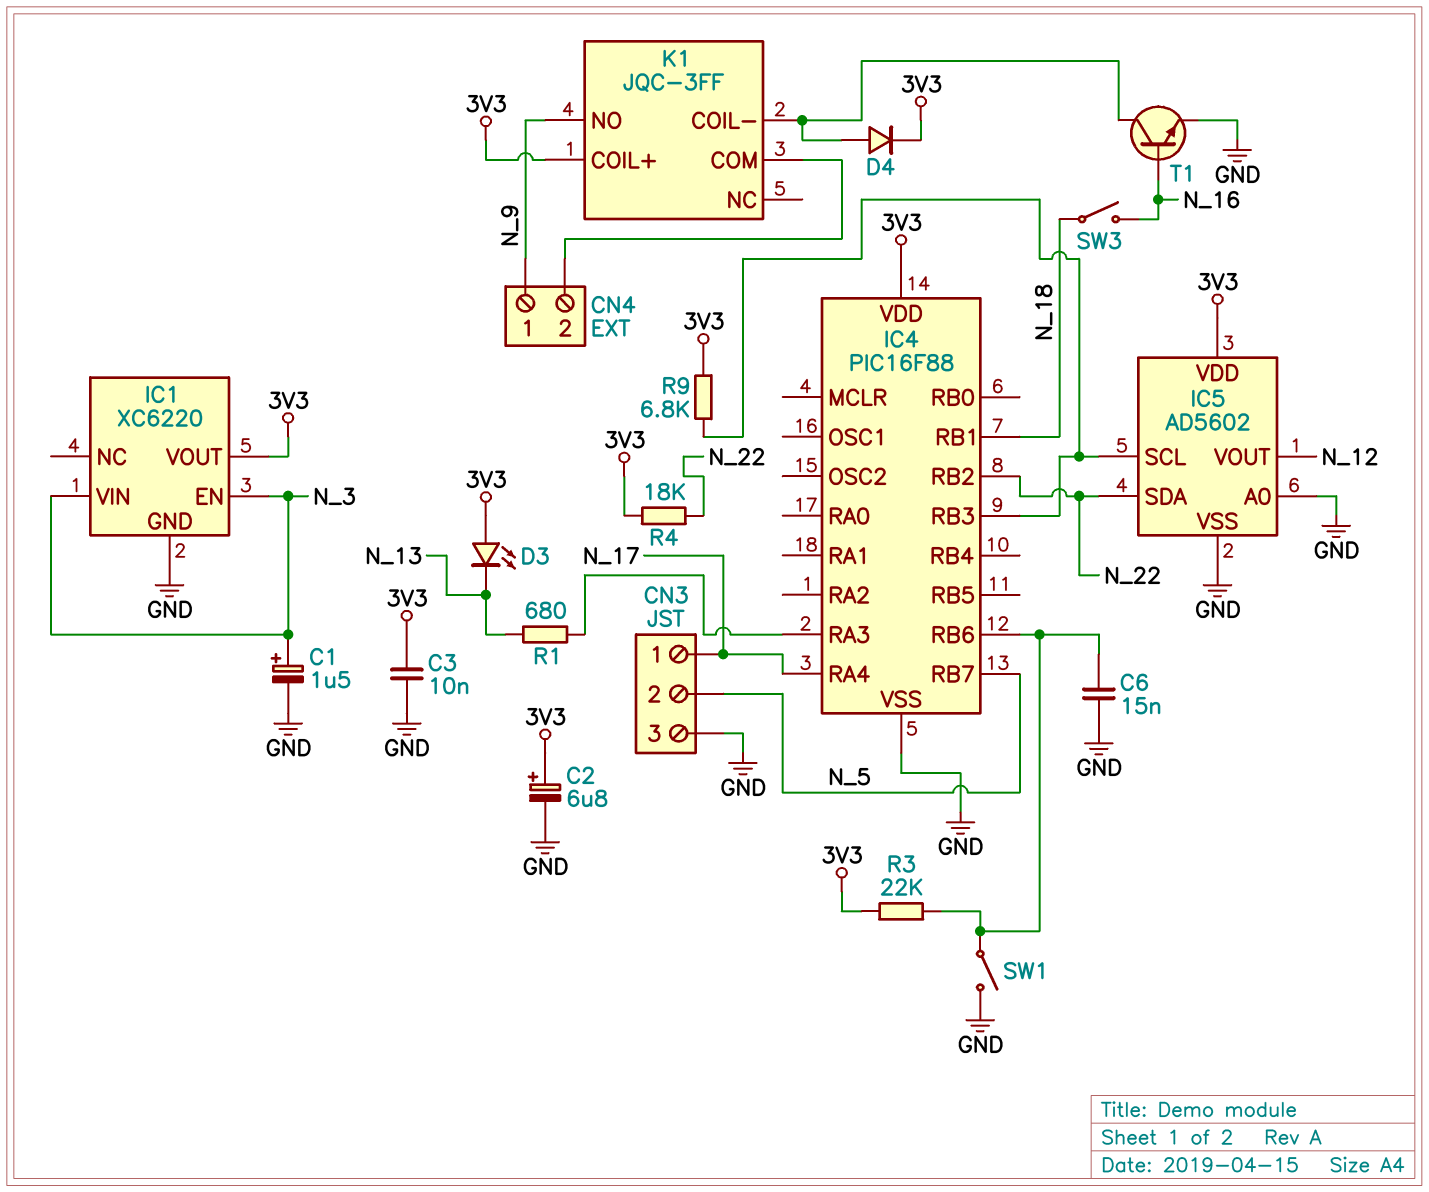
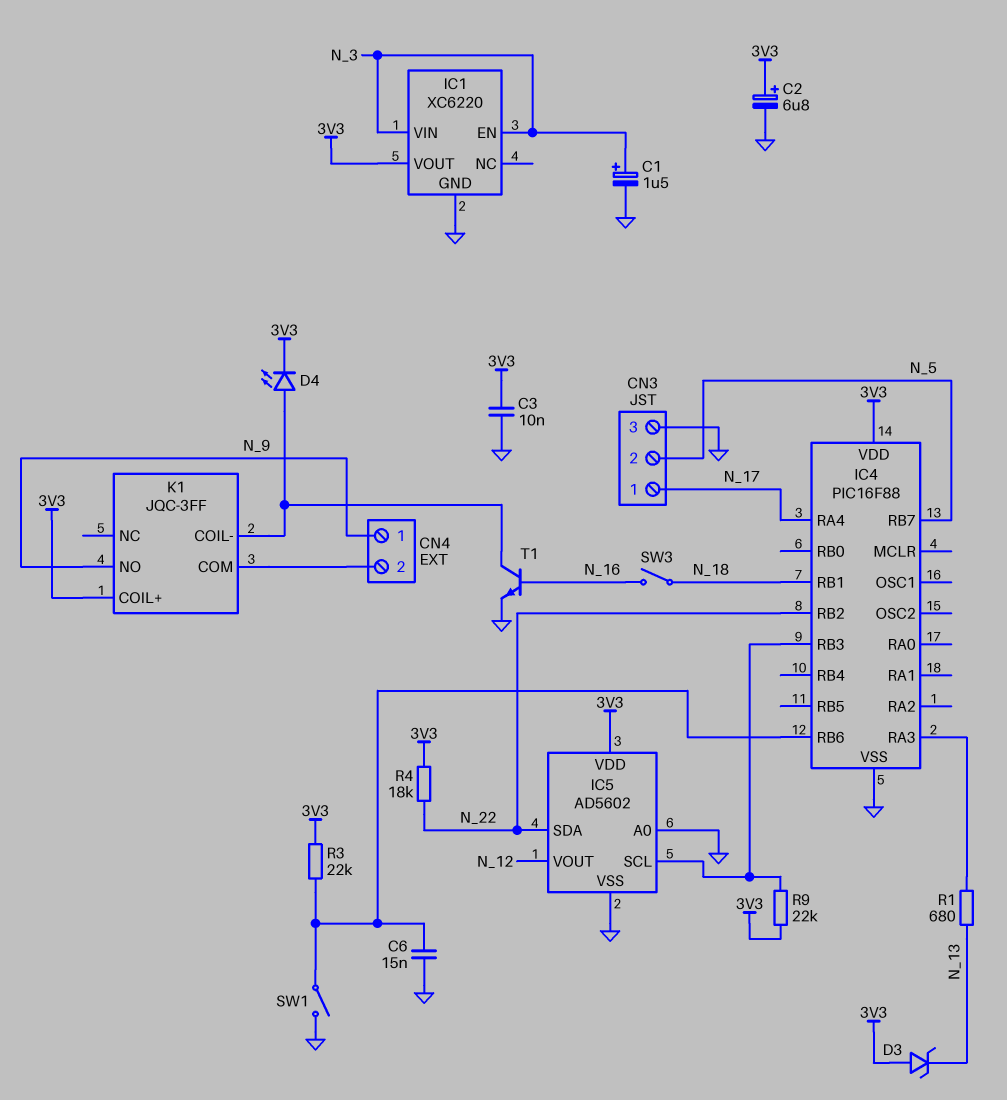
D3: LED (A 3V3, K N_13) -> zener (A 3V3, K N_13)
D4: diode (A K1/COIL-, K 3V3) -> LED (A K1/COIL-, K 3V3)
R9: 6.8k (3V3, IC4/RB3) -> 22k (3V3, IC4/RB3)

